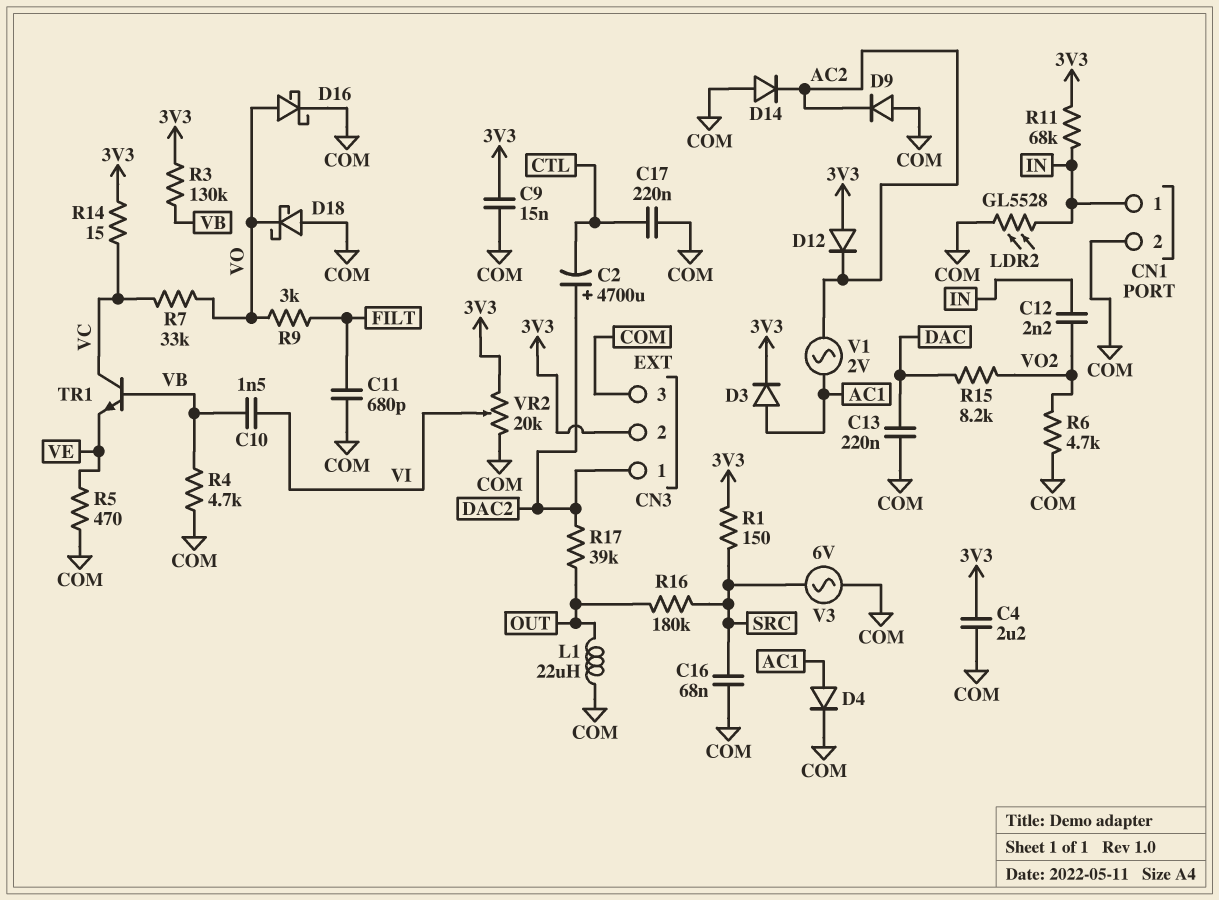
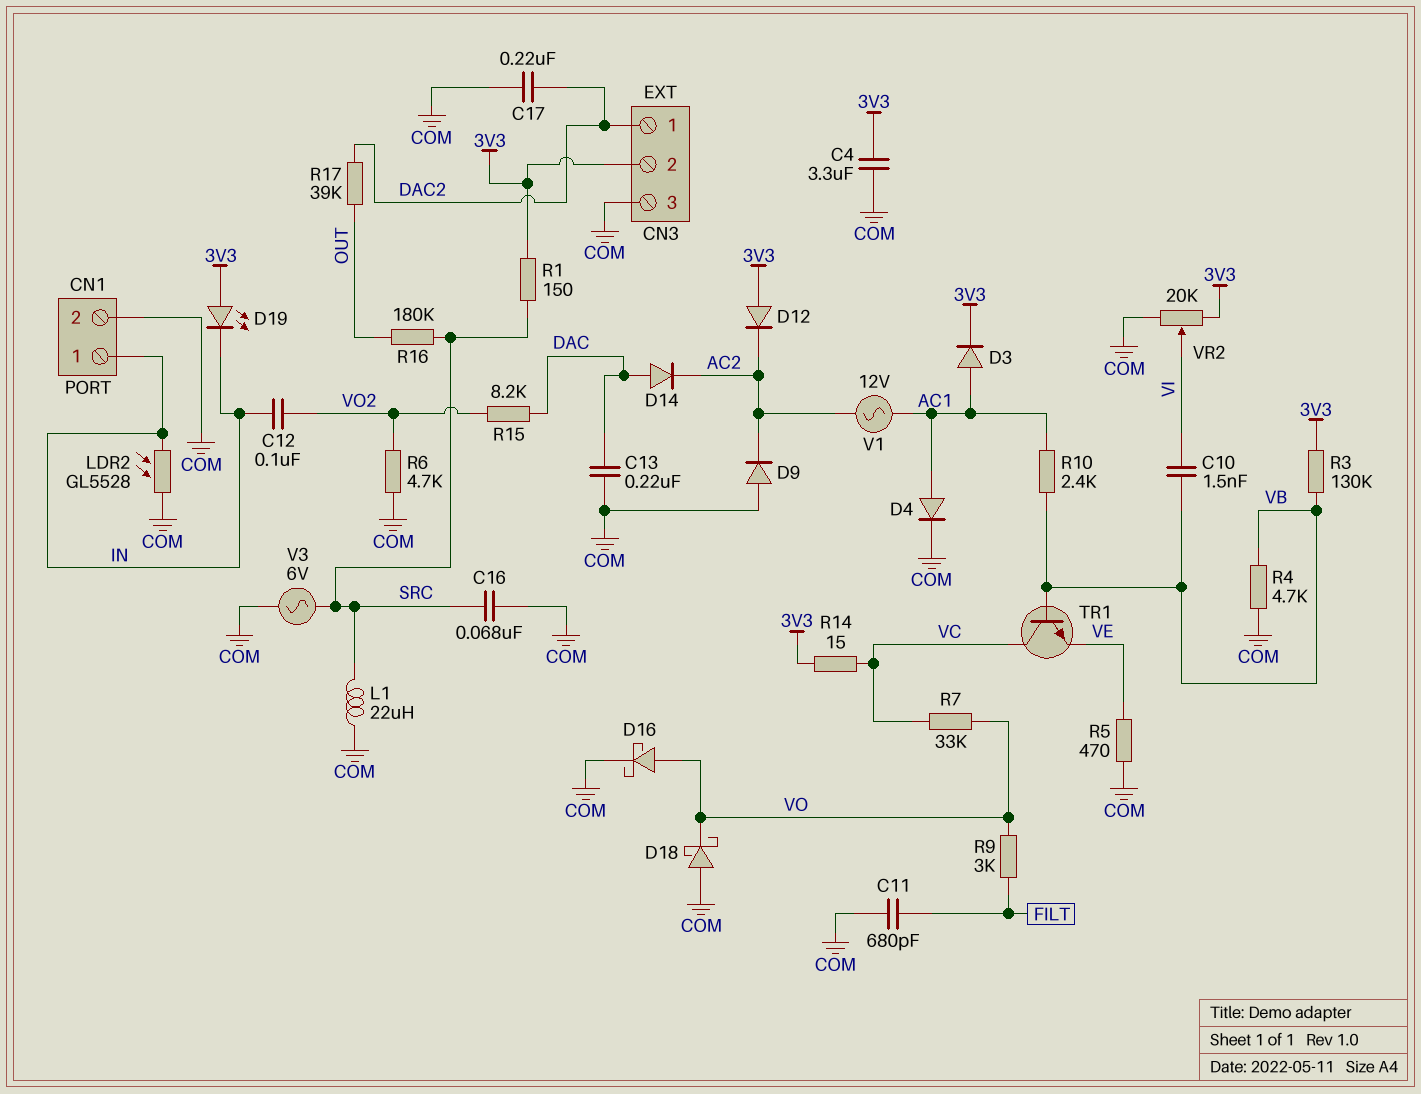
C2: 4700uF (plus DAC2, minus CTL) -> none
C4: 2.2uF (3V3, COM) -> 3.3uF (3V3, COM)
C9: 15nF (3V3, COM) -> none
C12: 2.2nF (IN, VO2) -> 100nF (IN, VO2)
C17: 220nF (COM, CTL) -> 220nF (COM, DAC2)
D14: diode (A COM, K AC2) -> diode (A DAC, K AC2)
D19: none -> LED (A 3V3, K IN)
L1: 22uH (COM, OUT) -> 22uH (COM, SRC)
R10: none -> 2.4k (AC1, VB)
R11: 68k (3V3, IN) -> none
V1: AC 2V (AC1, AC2) -> AC 12V (AC1, AC2)

